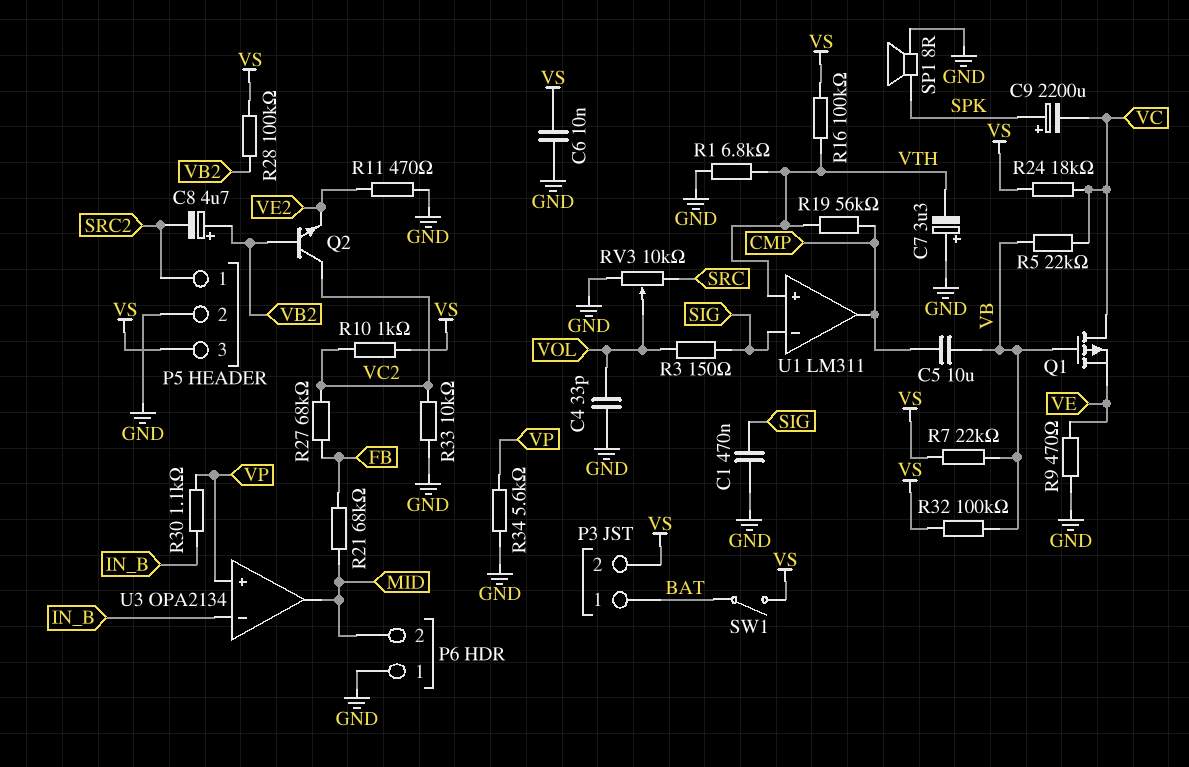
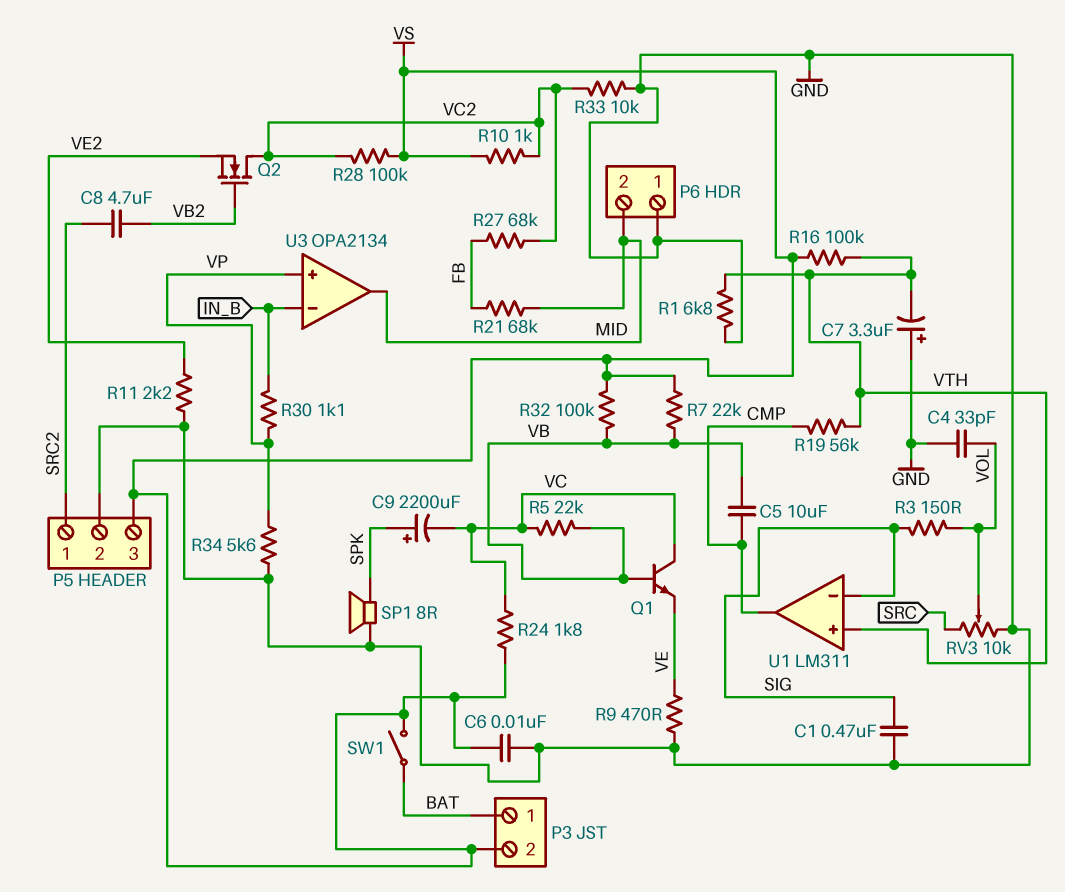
C8: 4.7uF (plus VB2, minus SRC2) -> 4.7uF (SRC2, VB2)
Q1: PMOS (G VB, D VC, S VE) -> NPN (B VB, C VC, E VE)
Q2: NPN (B VB2, C VC2, E VE2) -> NMOS (G VB2, D VC2, S VE2)
R11: 470 (GND, VE2) -> 2.2k (GND, VE2)
R24: 18k (VC, VS) -> 1.8k (VC, VS)
R28: 100k (VB2, VS) -> 100k (VC2, VS)

